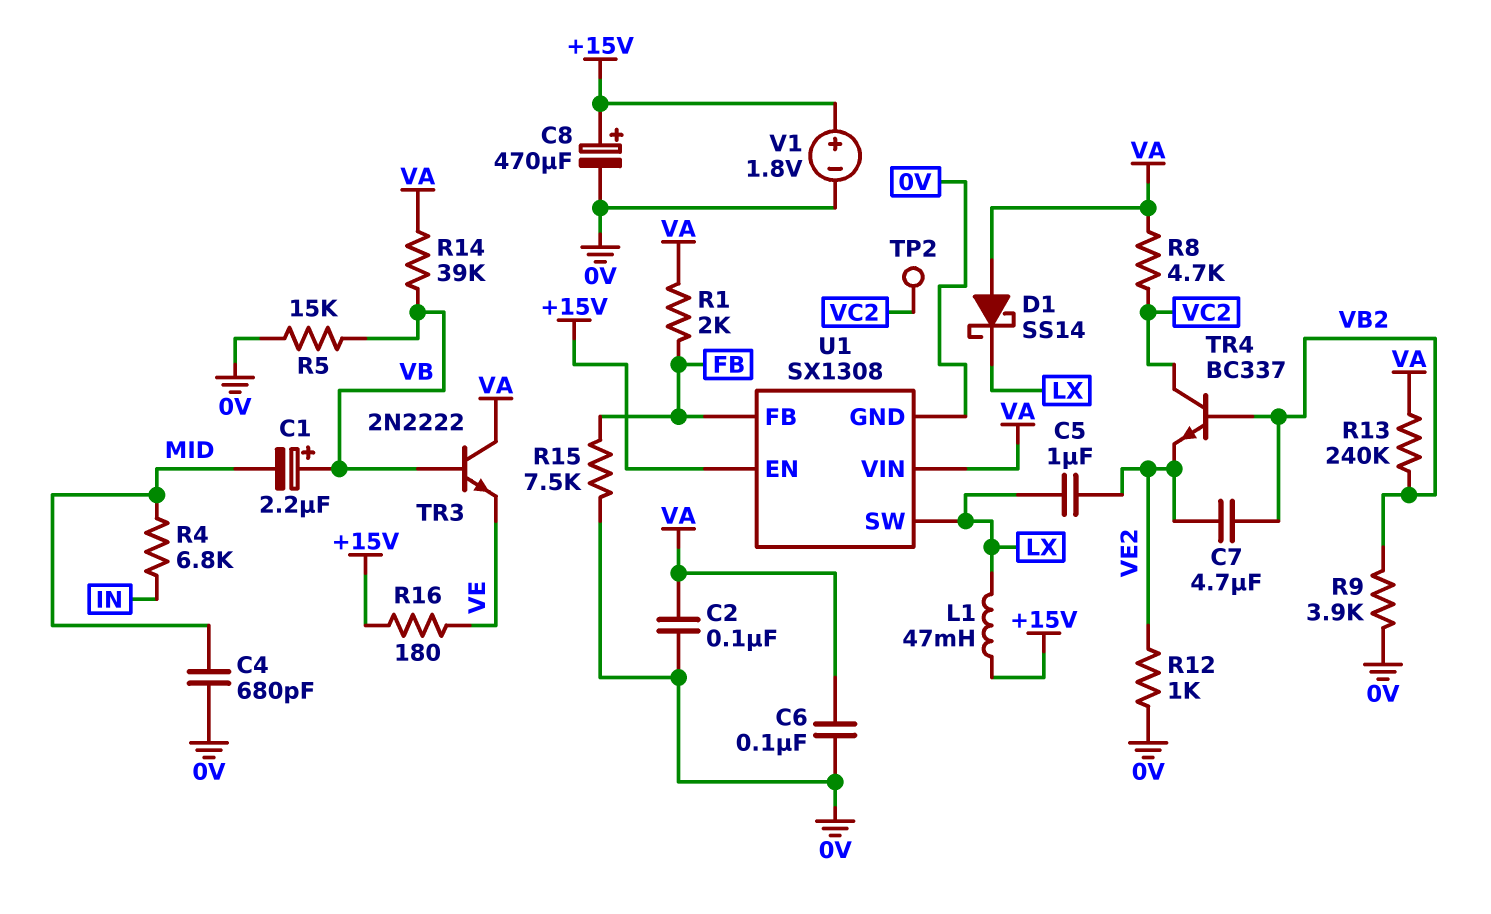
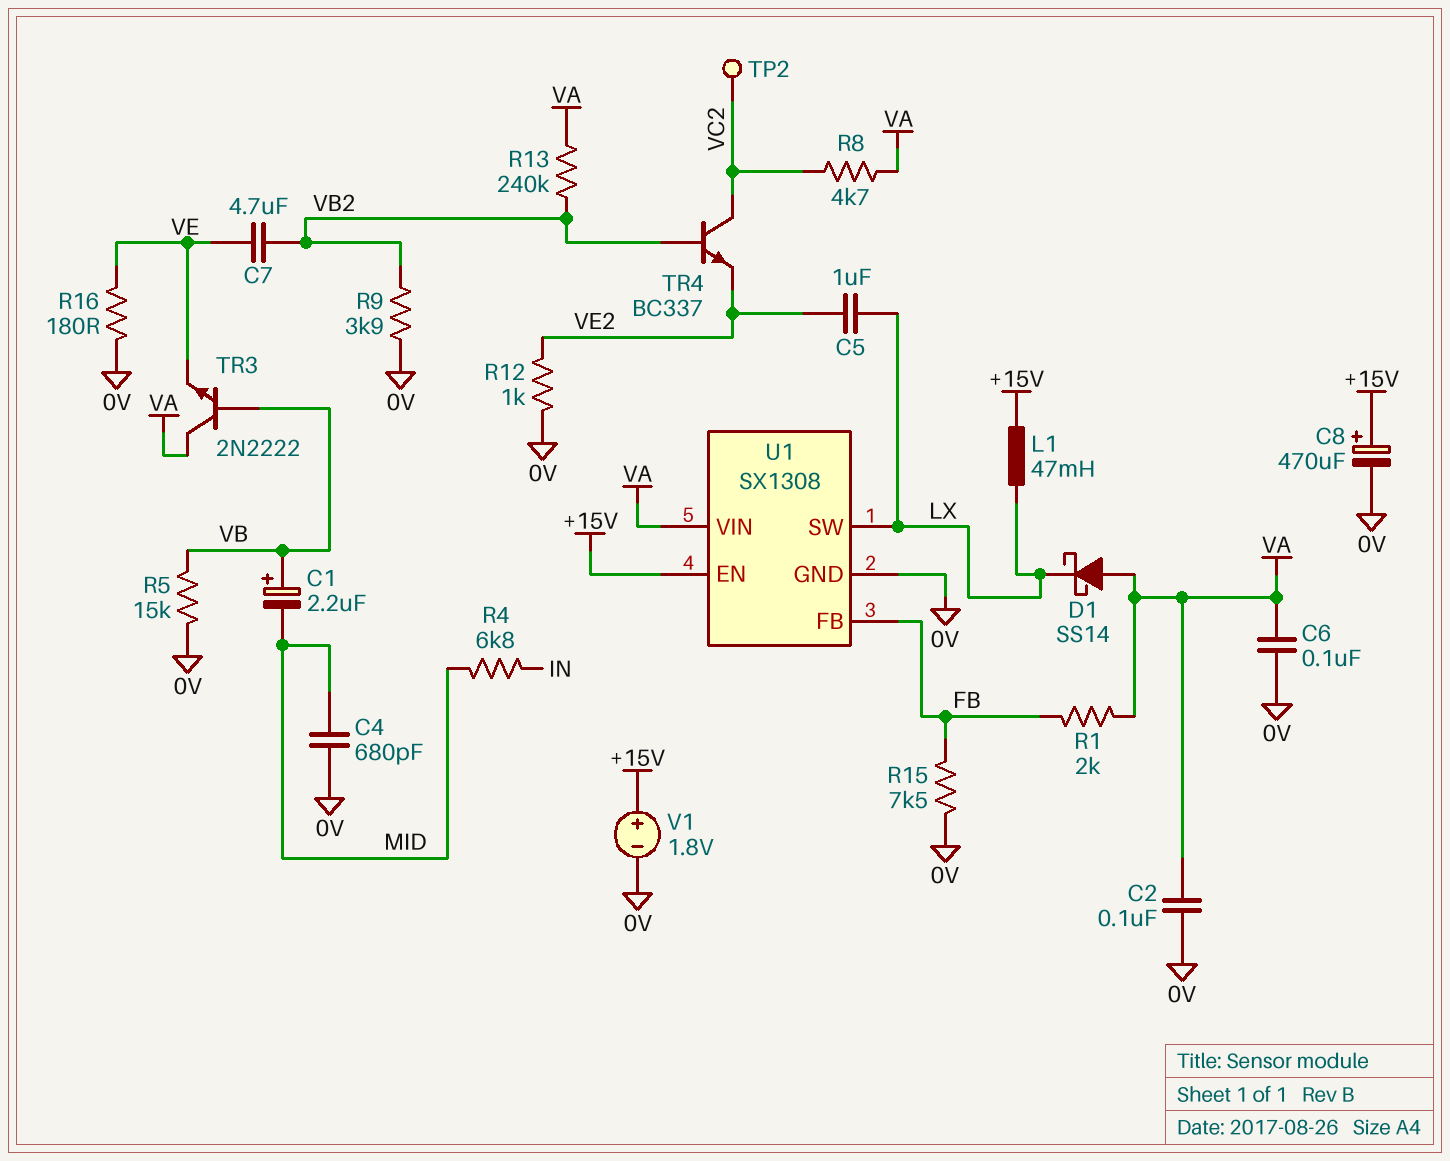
C7: 4.7uF (VB2, VE2) -> 4.7uF (VB2, VE)
R14: 39k (VA, VB) -> none
R16: 180 (+15V, VE) -> 180 (0V, VE)

